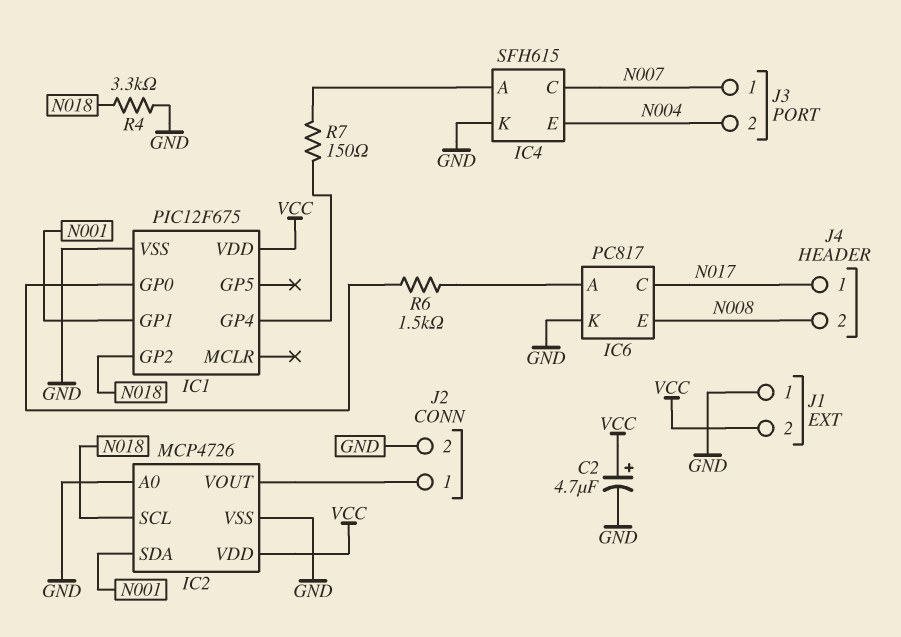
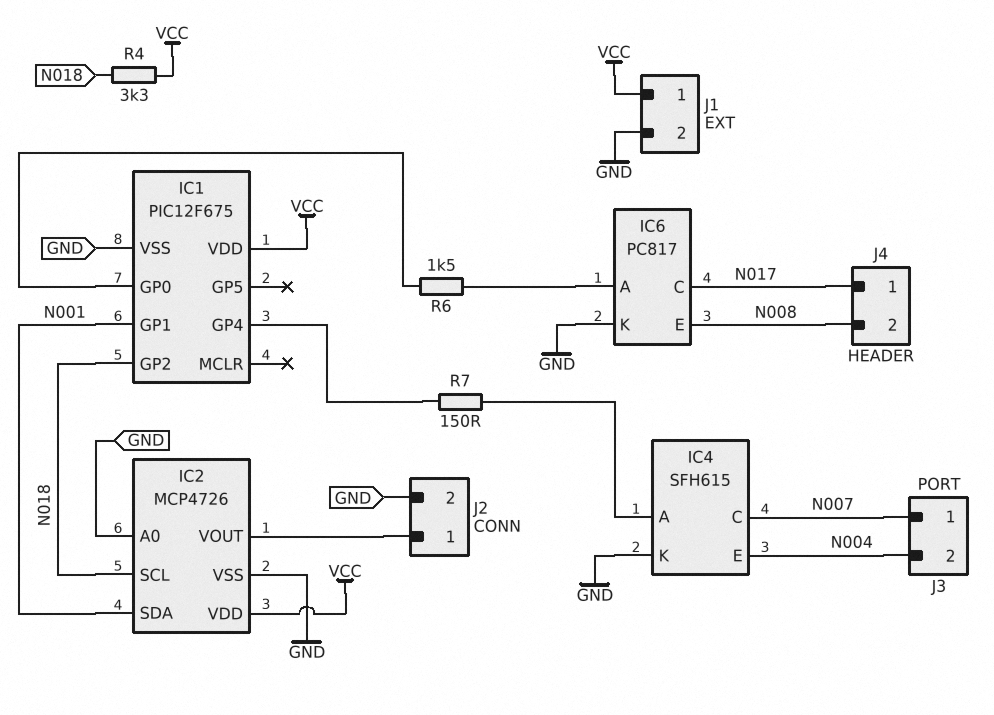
C2: 4.7uF (plus VCC, minus GND) -> none
J1 pin 1: GND -> VCC
J1 pin 2: VCC -> GND
R4: 3.3k (GND, N018) -> 3.3k (N018, VCC)

